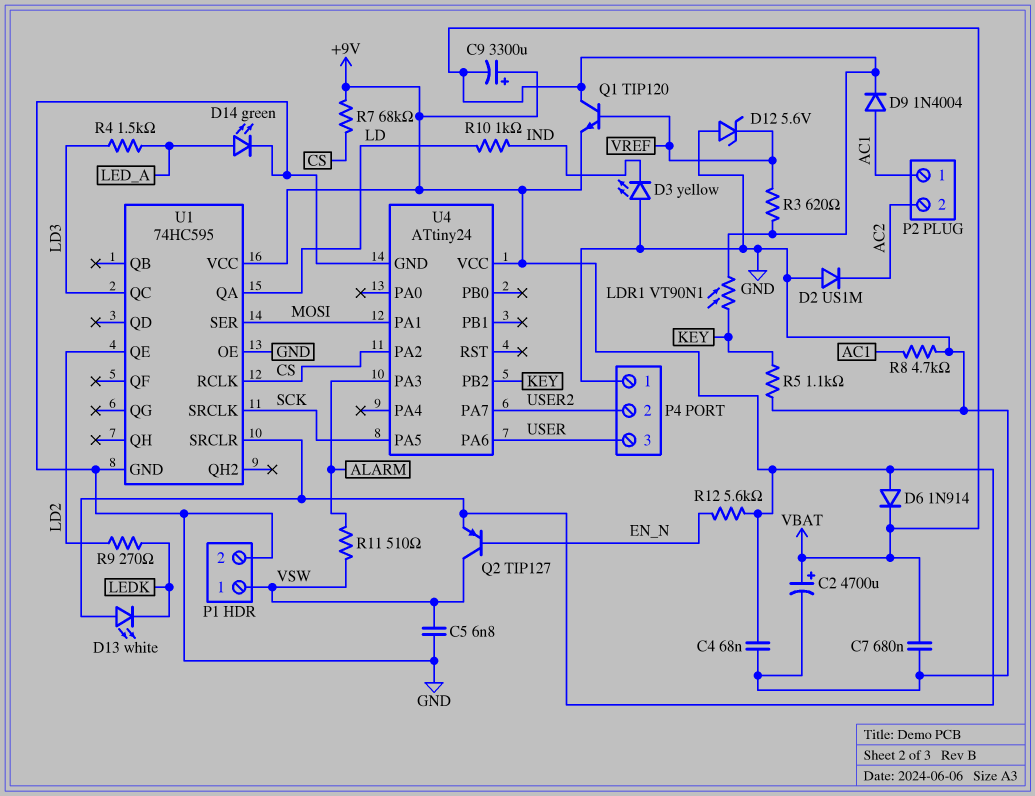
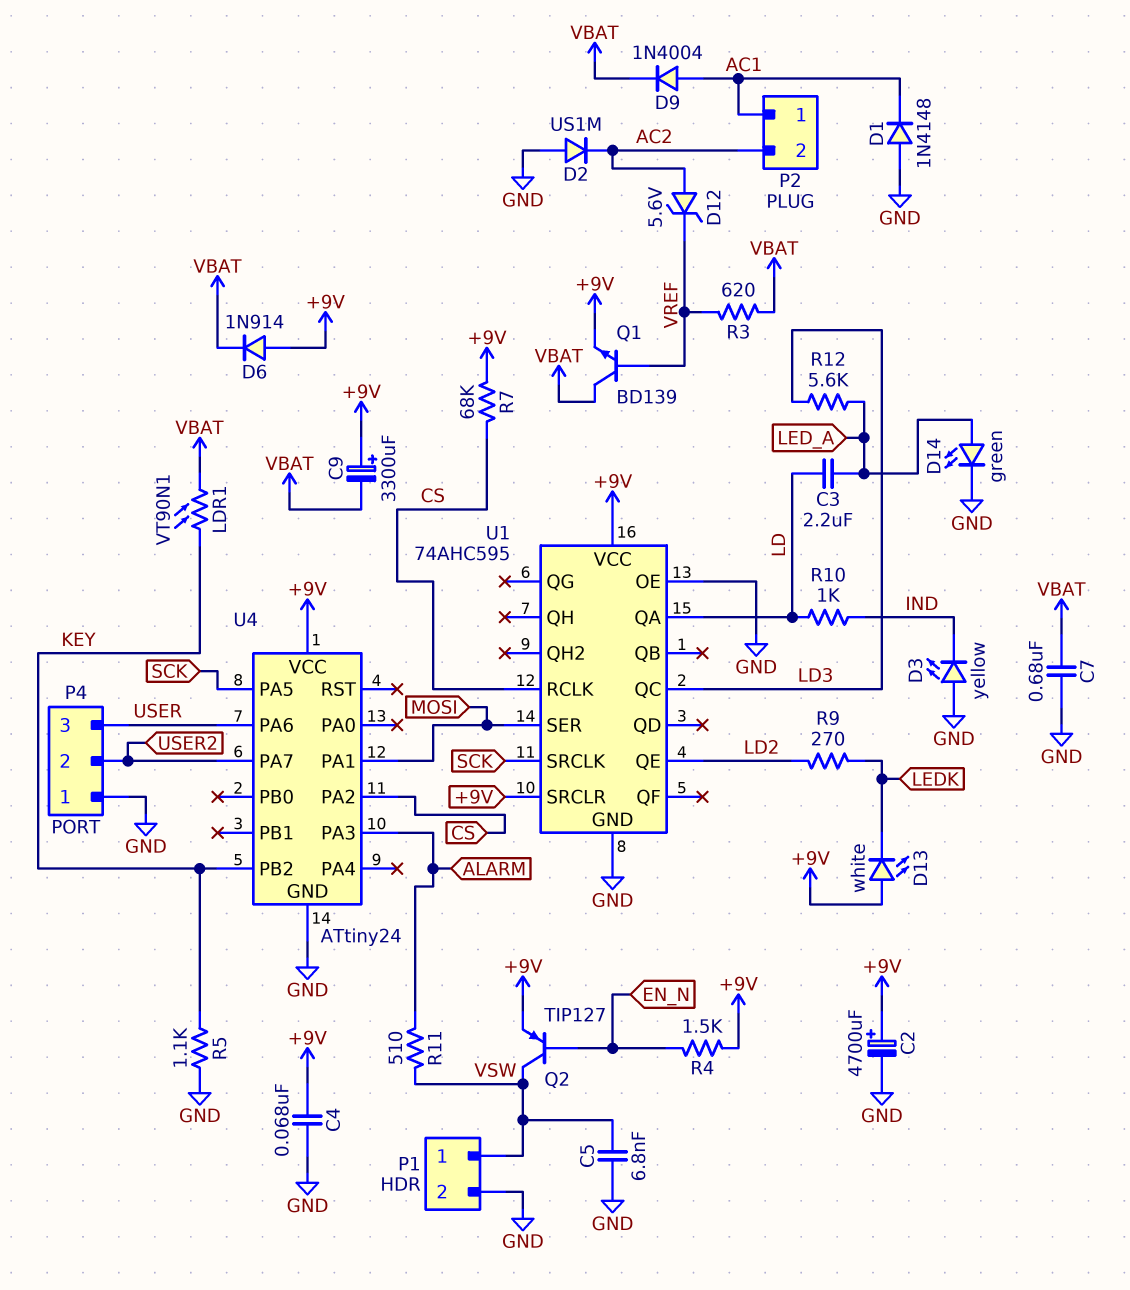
C2: 4700uF (plus VBAT, minus GND) -> 4700uF (plus +9V, minus GND)
C3: none -> 2.2uF (LD, LED_A)
D1: none -> diode 1N4148 (A GND, K AC1)
D12: zener 5.6V (A GND, K VREF) -> zener 5.6V (A AC2, K VREF)
Q1: NPN TIP120 (B VREF, C VBAT, E +9V) -> NPN BD139 (B VREF, C VBAT, E +9V)
R4: 1.5k (LD3, LED_A) -> 1.5k (+9V, EN_N)
R8: 4.7k (AC1, GND) -> none
R12: 5.6k (+9V, EN_N) -> 5.6k (LD3, LED_A)
U1: 74HC595 -> 74AHC595

